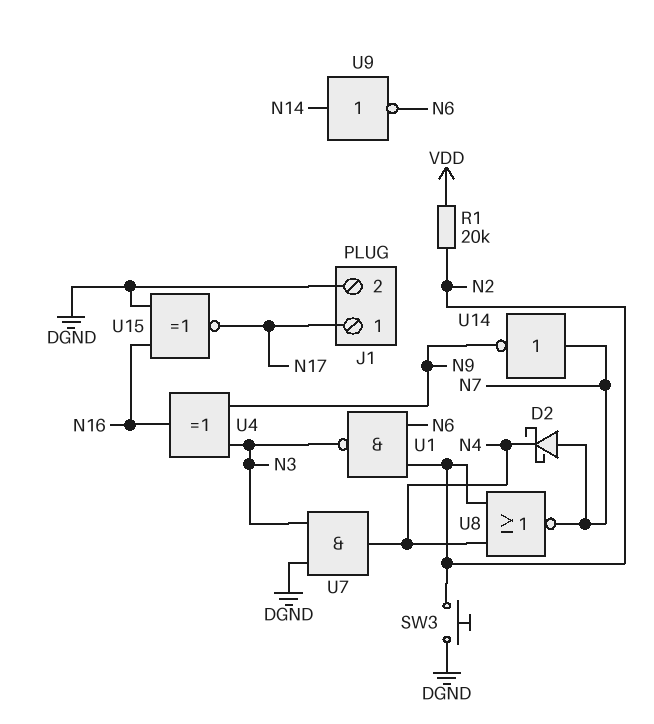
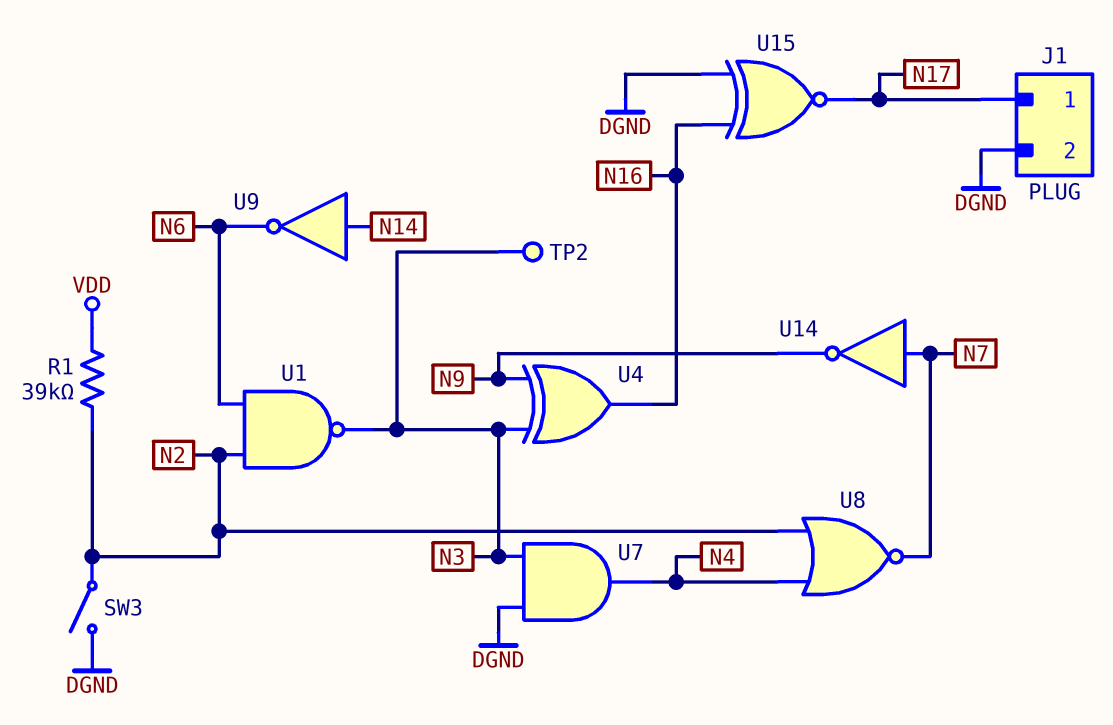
D2: schottky (A N7, K N4) -> none
R1: 20k (N2, VDD) -> 39k (N2, VDD)
SW3: button (DGND, N2) -> switch (DGND, N2)
TP2: none -> test point (N3)

